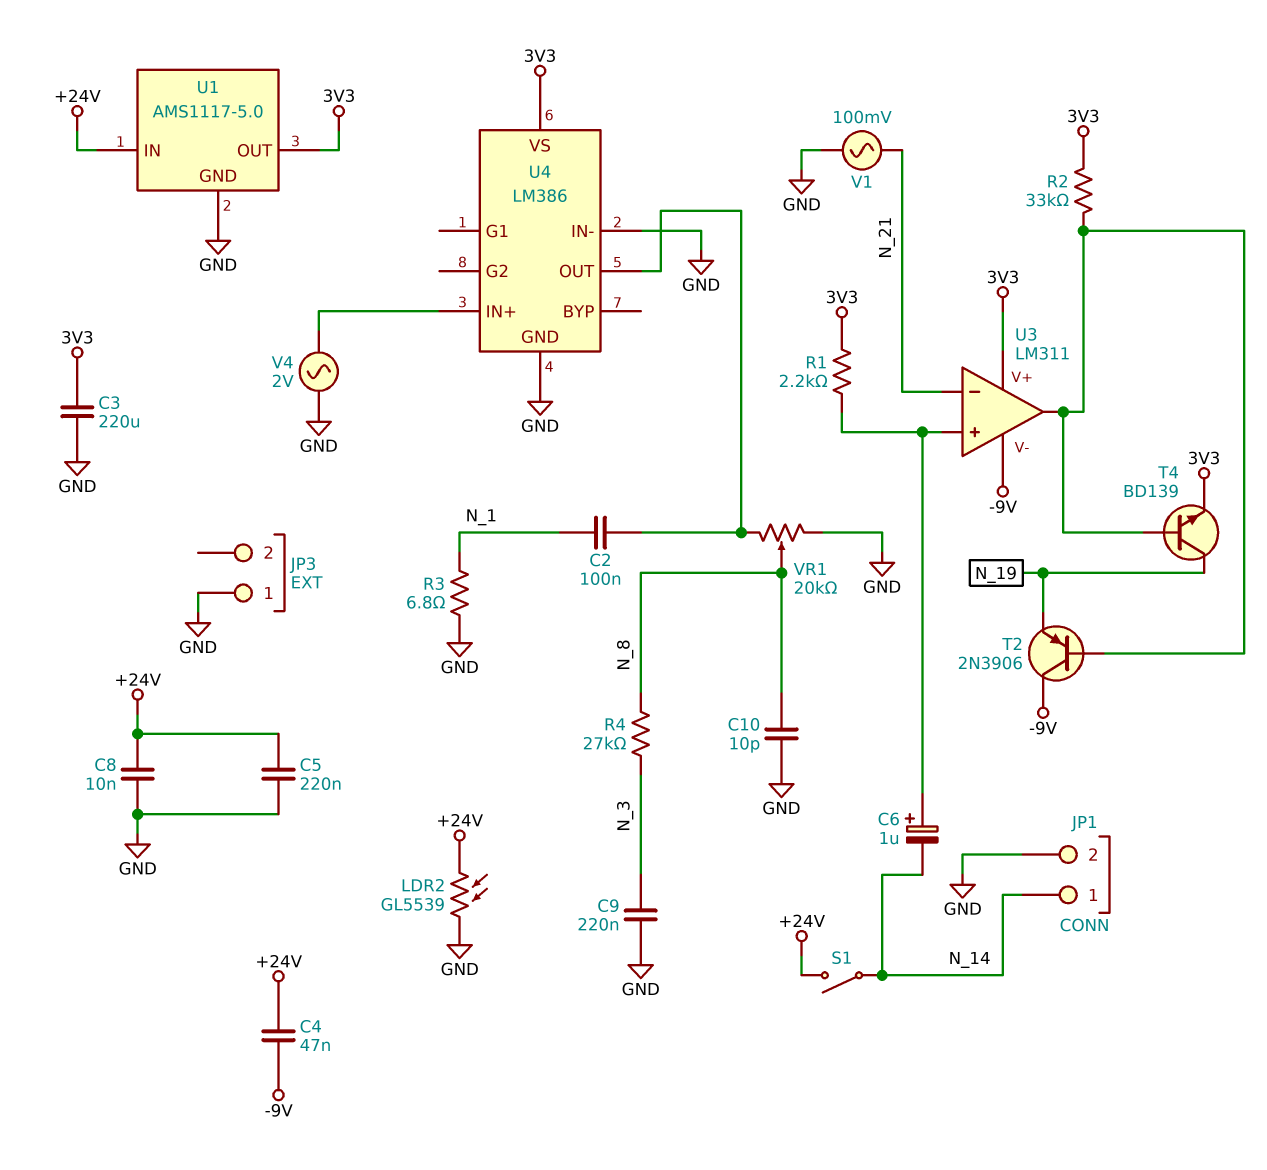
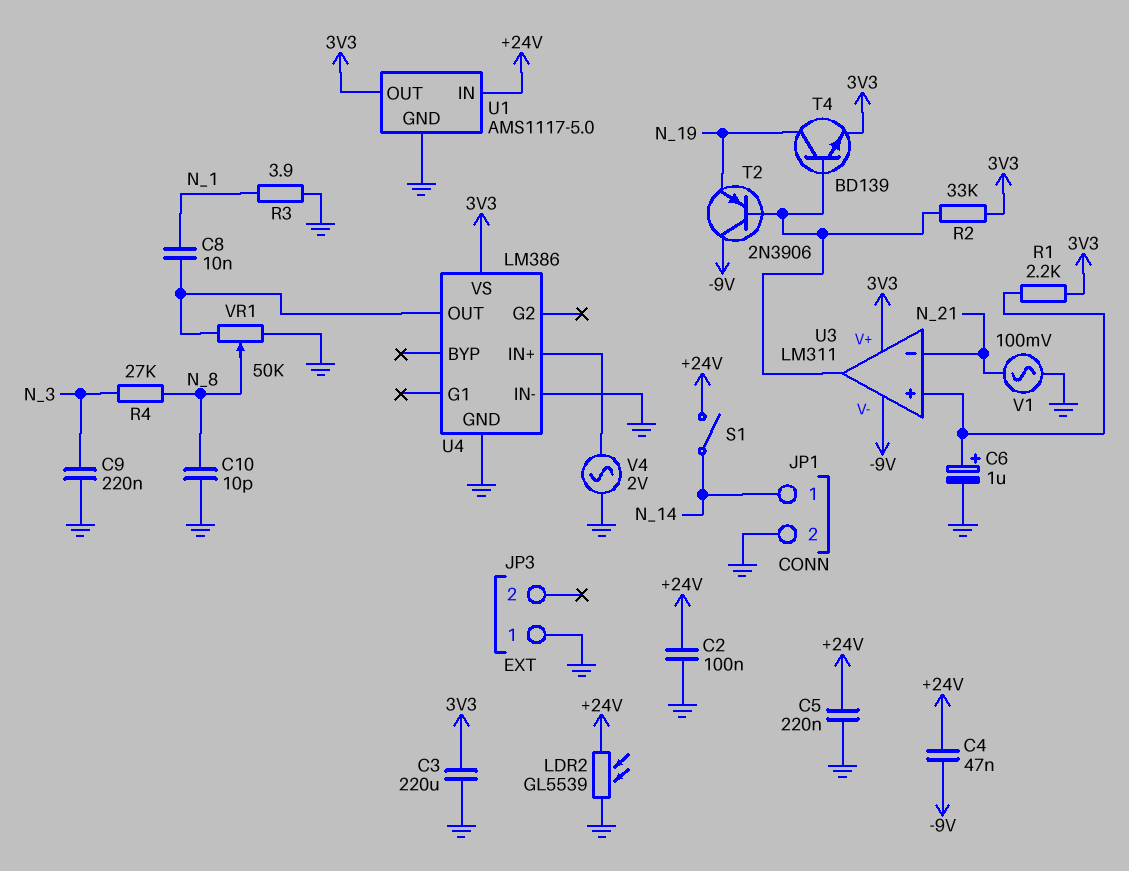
C2: 100nF (N_1, U4/OUT) -> 100nF (+24V, GND)
C6: 1uF (plus U3/in+, minus N_14) -> 1uF (plus U3/in+, minus GND)
C8: 10nF (+24V, GND) -> 10nF (N_1, U4/OUT)
R3: 6.8 (GND, N_1) -> 3.9 (GND, N_1)
VR1: 20k (GND, U4/OUT, wiper N_8) -> 50k (GND, U4/OUT, wiper N_8)

